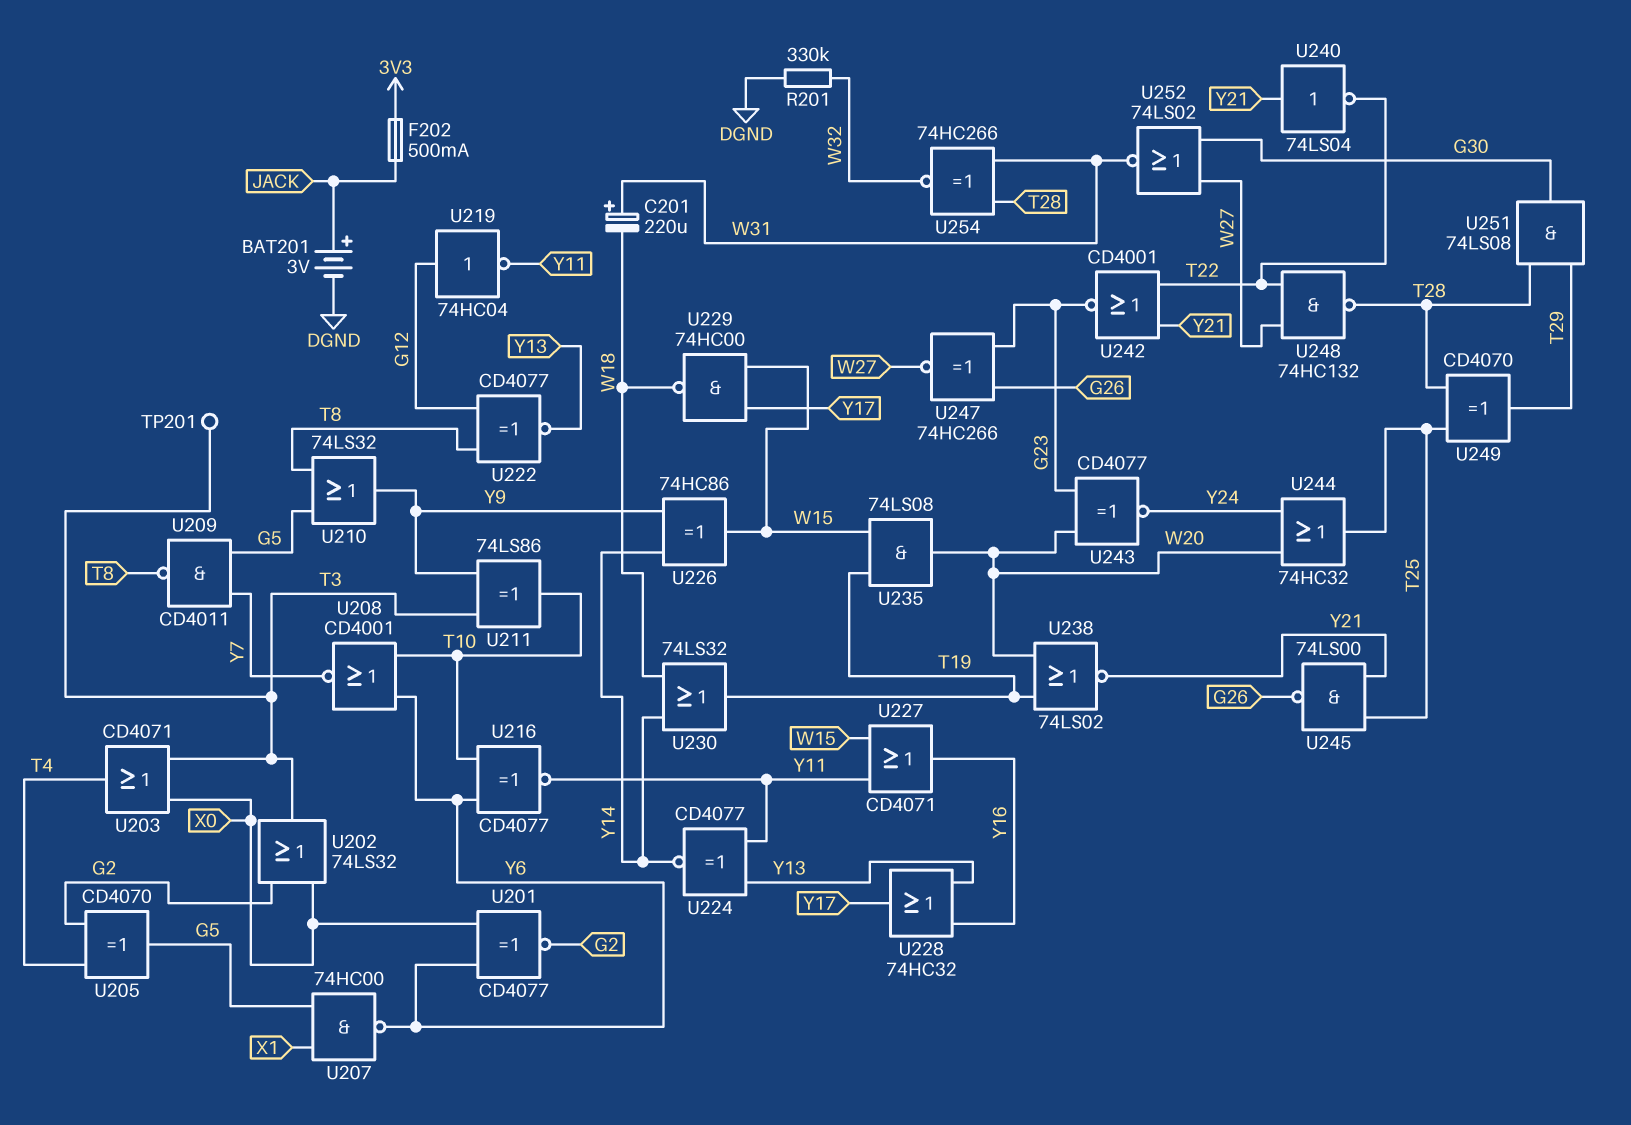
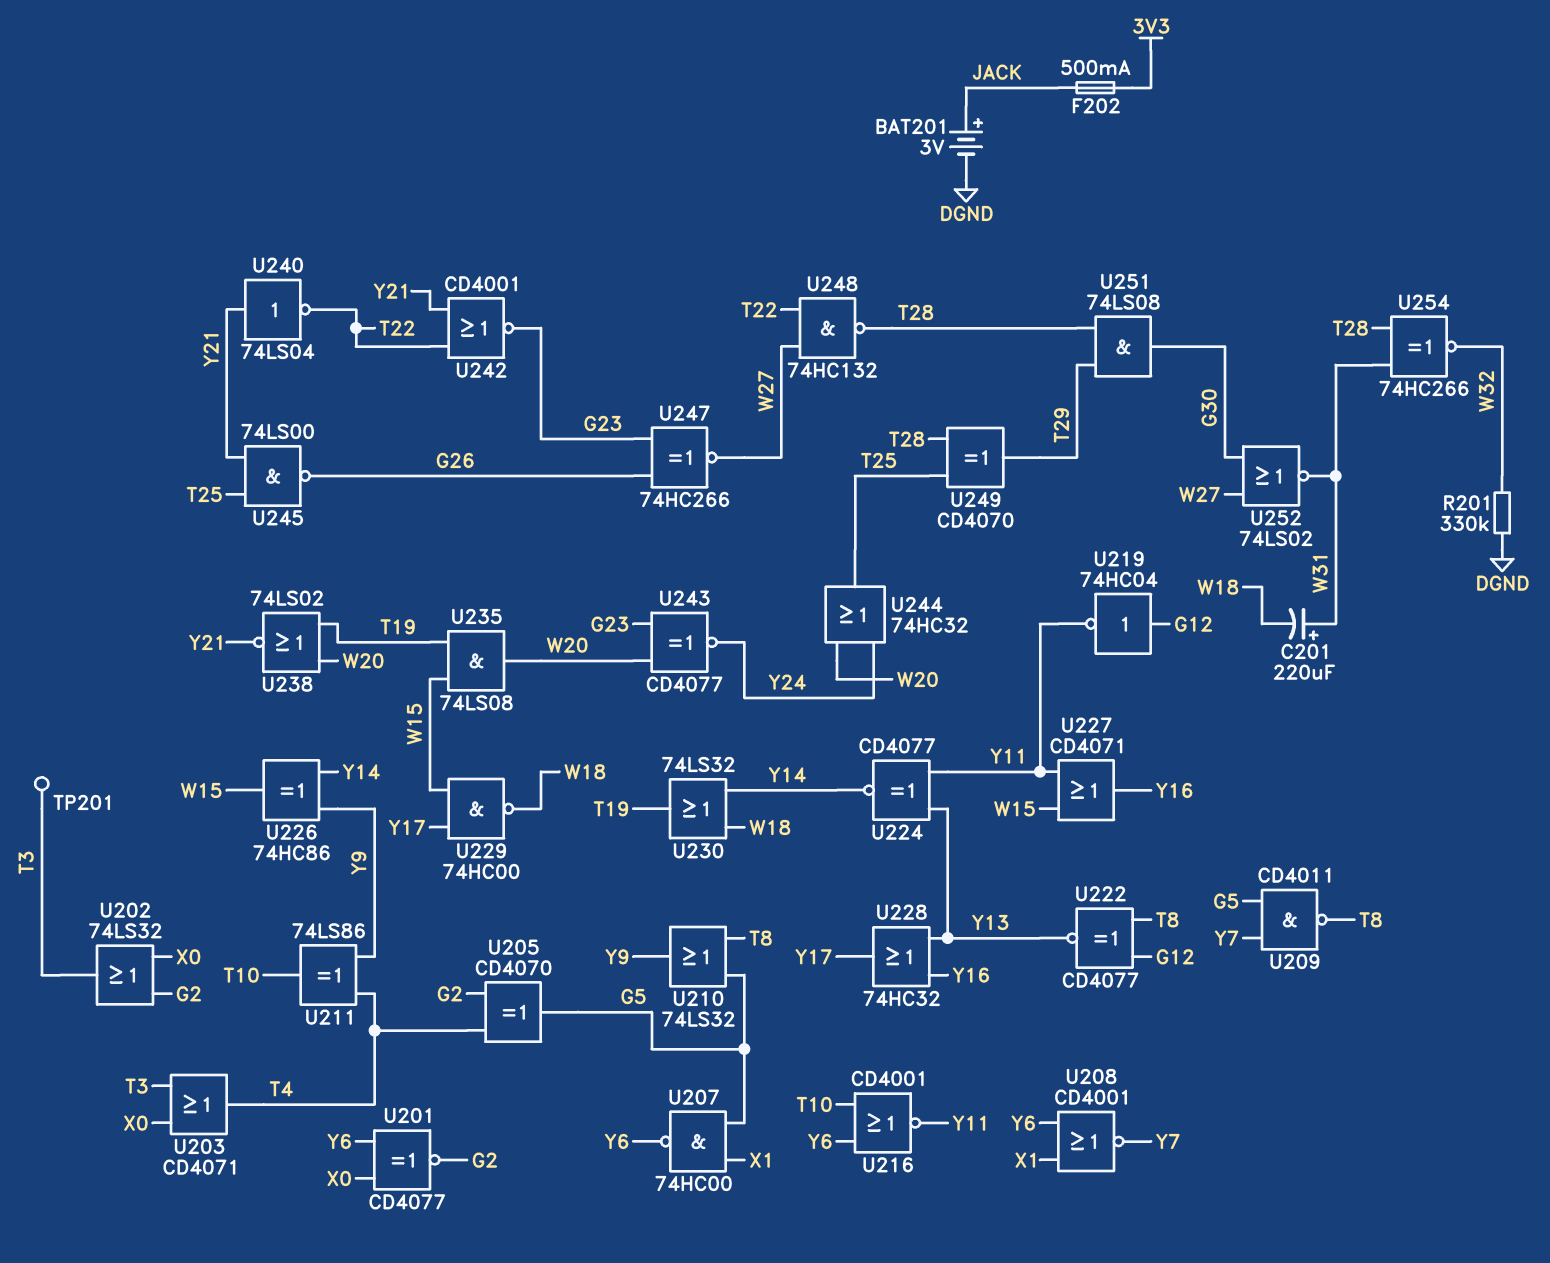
U208: NOR CD4001 (in T10, in Y6, out Y7) -> NOR CD4001 (in X1, in Y6, out Y7)
U211: XOR 74LS86 (in T3, in Y9, out T10) -> XOR 74LS86 (in T4, in Y9, out T10)
U216: XNOR CD4077 (in T10, in Y6, out Y11) -> NOR CD4001 (in T10, in Y6, out Y11)

